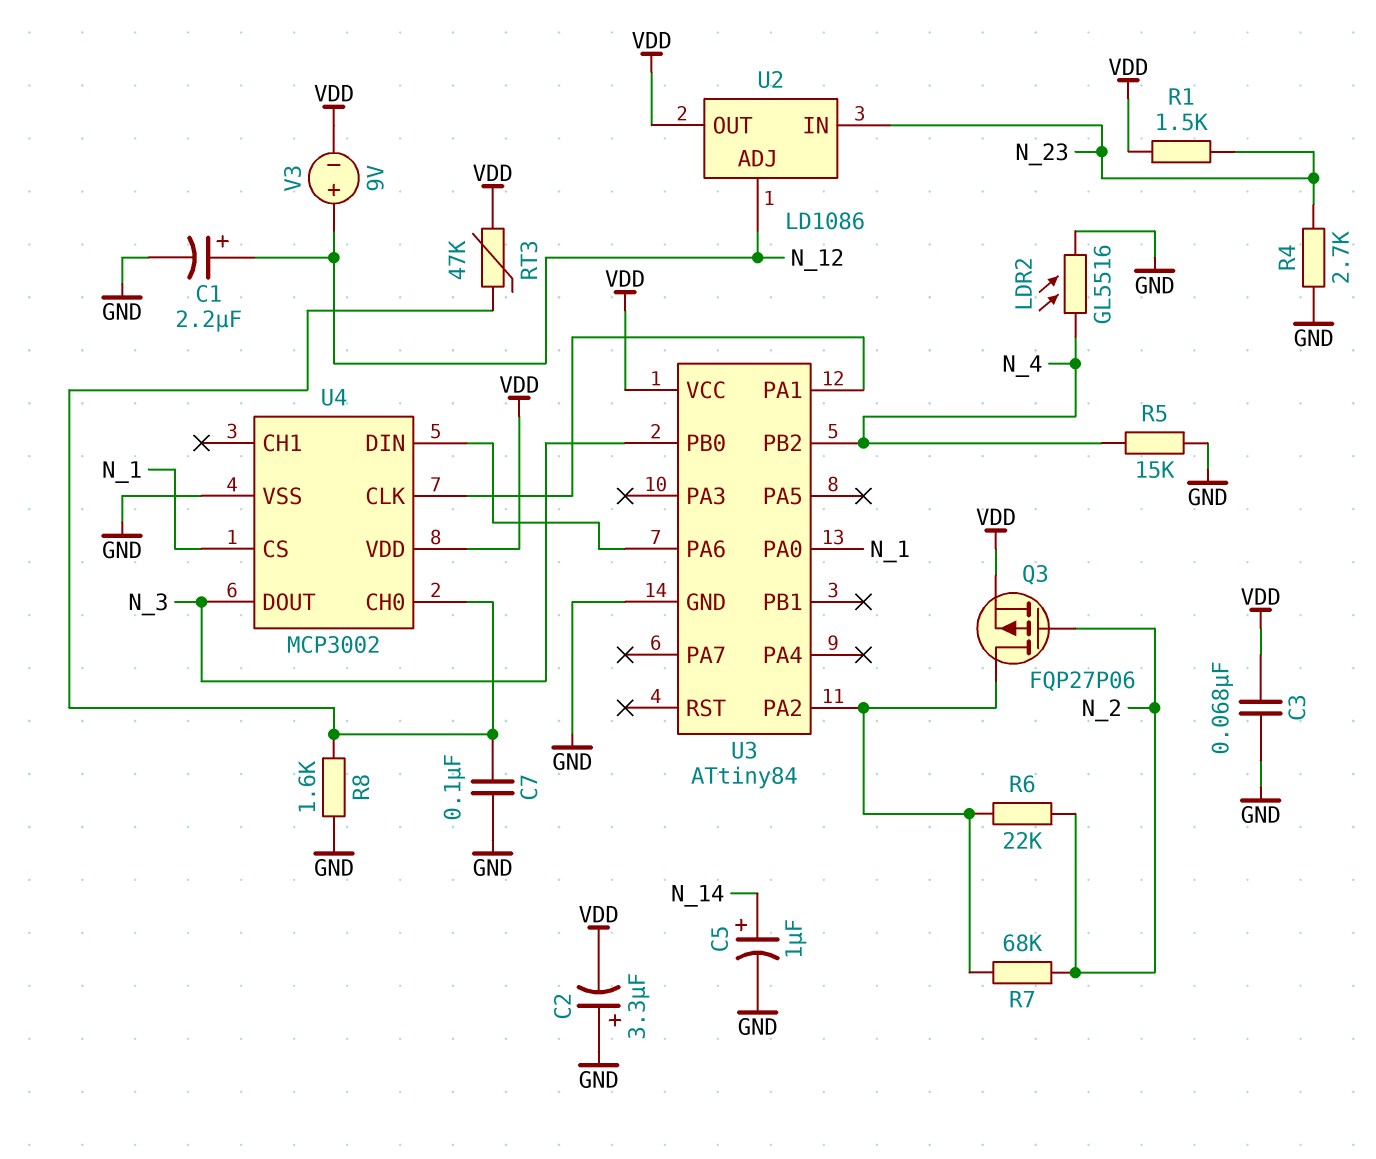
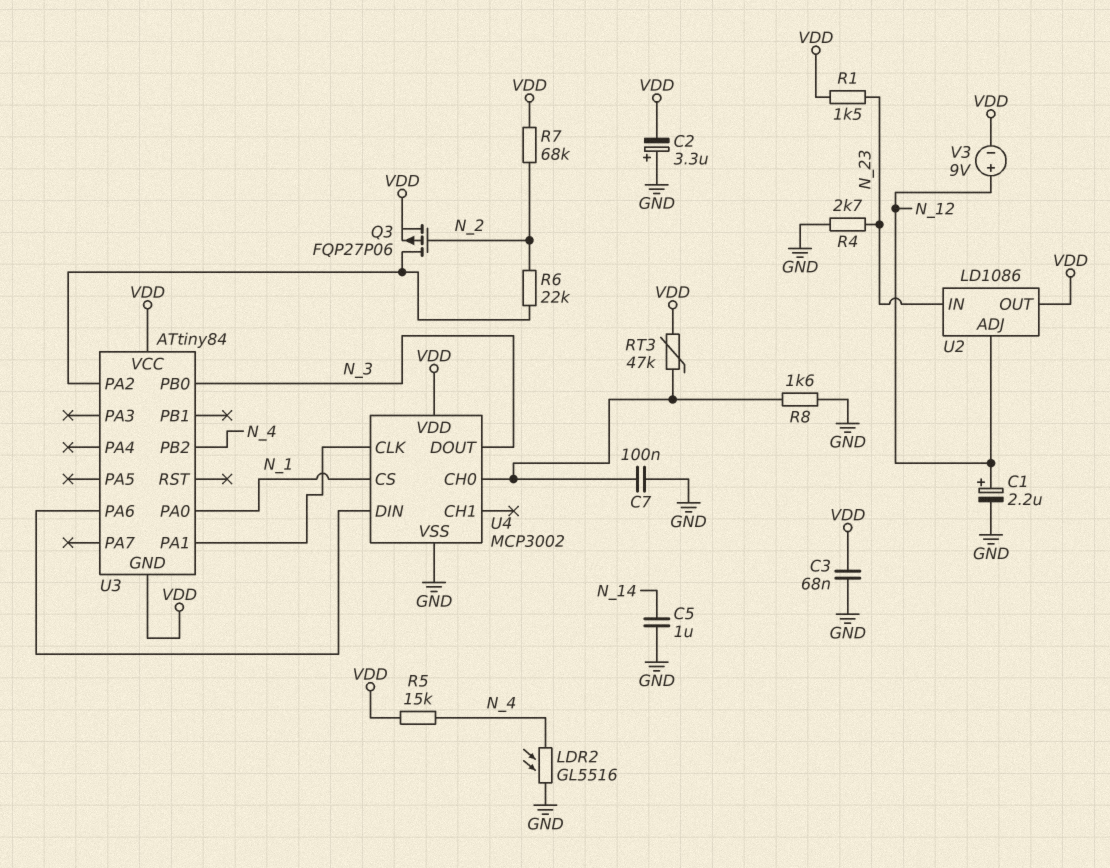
C5: 1uF (plus N_14, minus GND) -> 1uF (GND, N_14)
R5: 15k (GND, N_4) -> 15k (N_4, VDD)
R7: 68k (N_2, U3/PA2) -> 68k (N_2, VDD)
U3 pin GND: GND -> VDD

